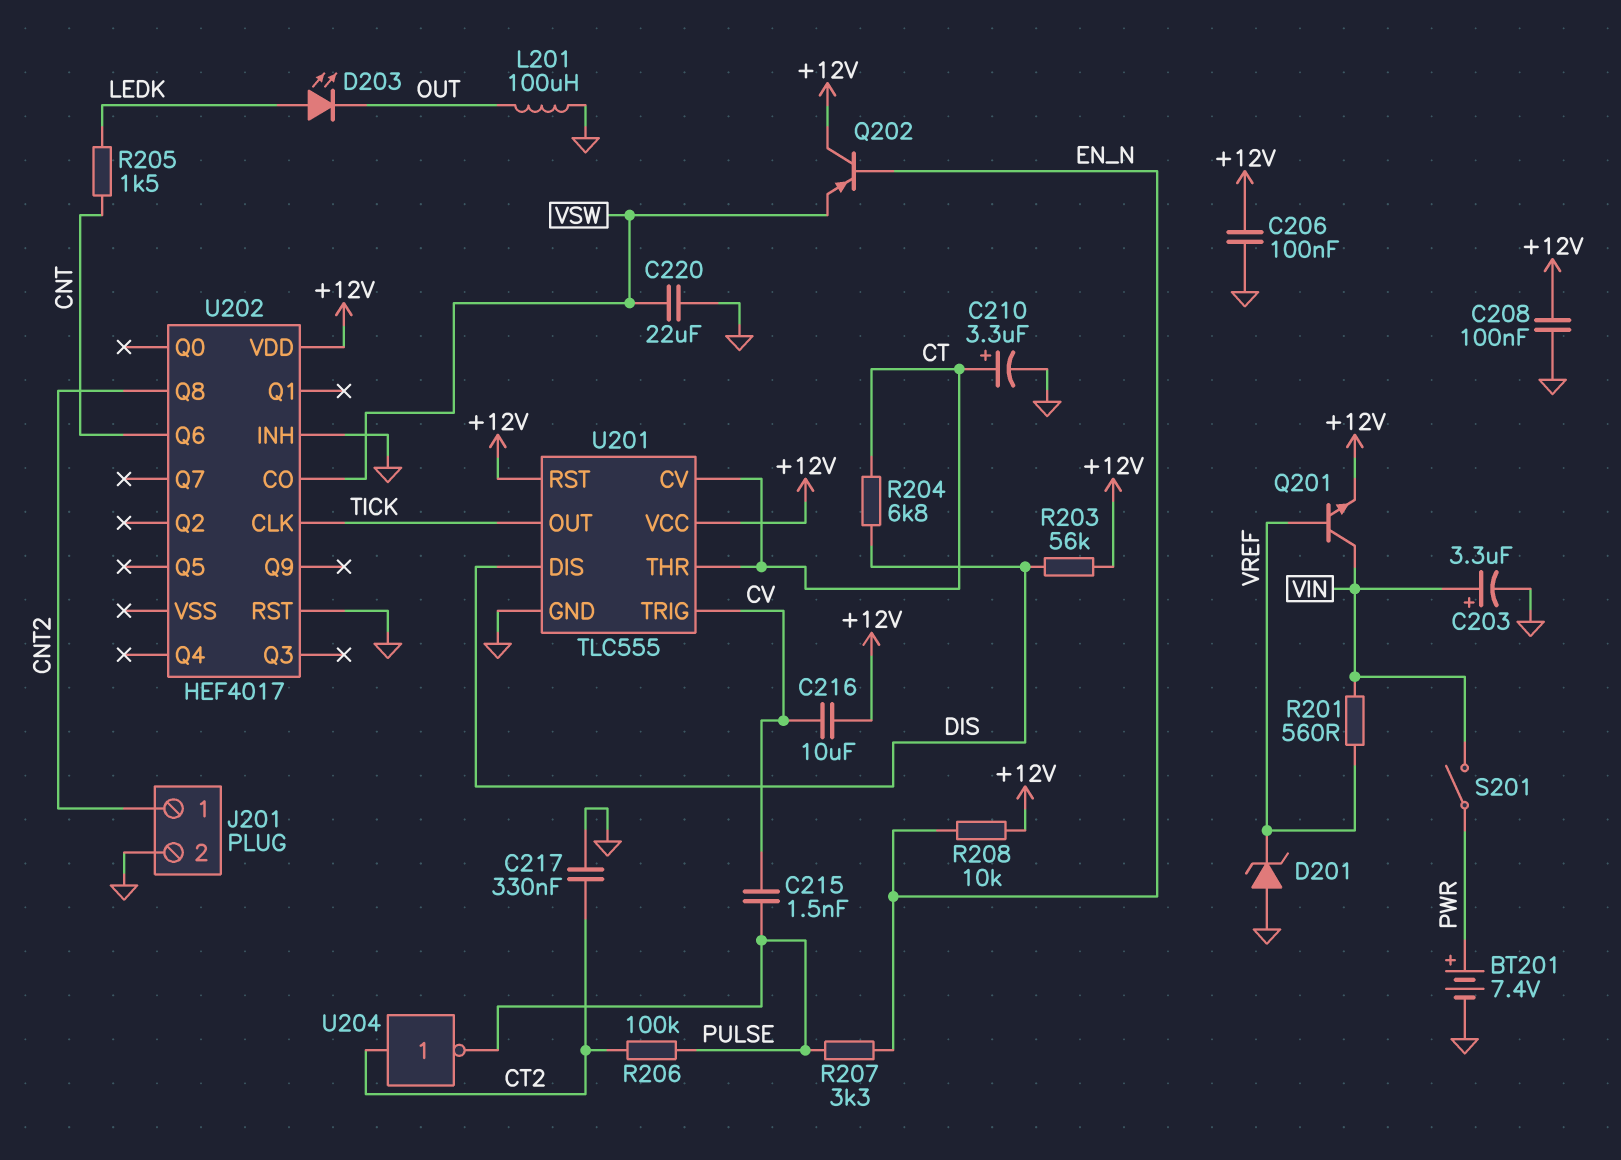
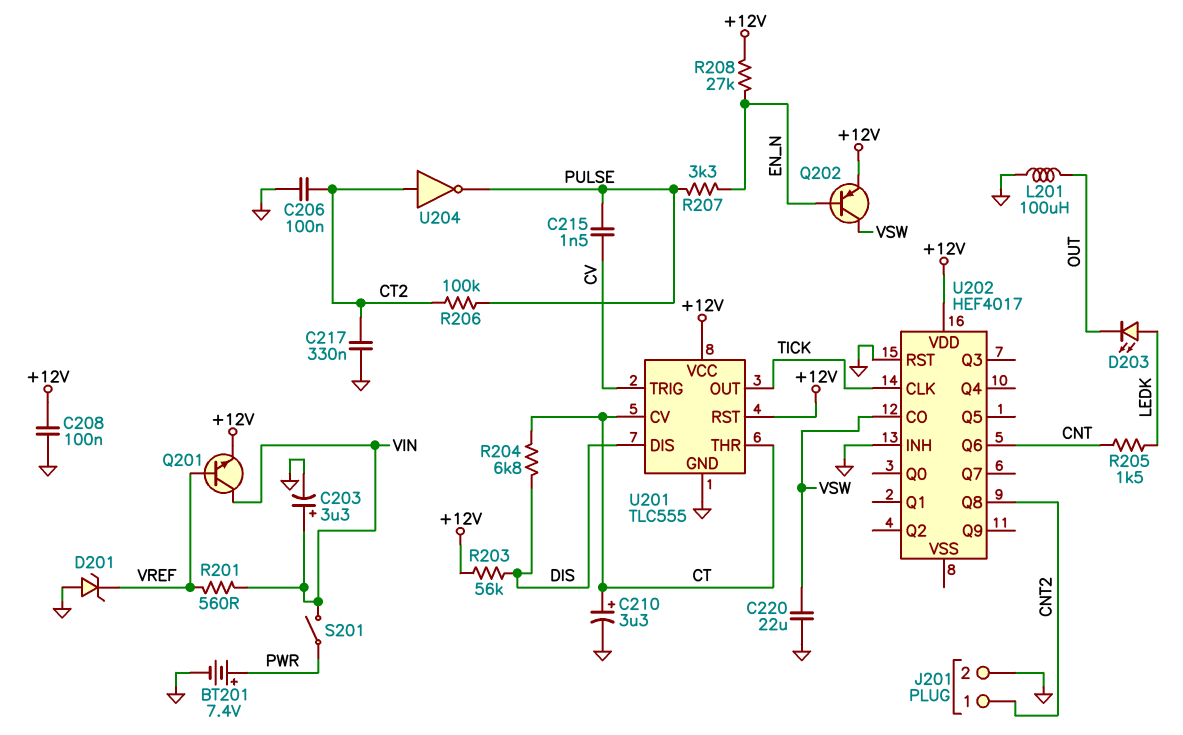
C206: 100nF (+12V, GND) -> 100nF (CT2, GND)
C216: 10uF (+12V, CV) -> none
Q202: PNP (B EN_N, C +12V, E VSW) -> PNP (B EN_N, C VSW, E +12V)
R208: 10k (+12V, EN_N) -> 27k (+12V, EN_N)

